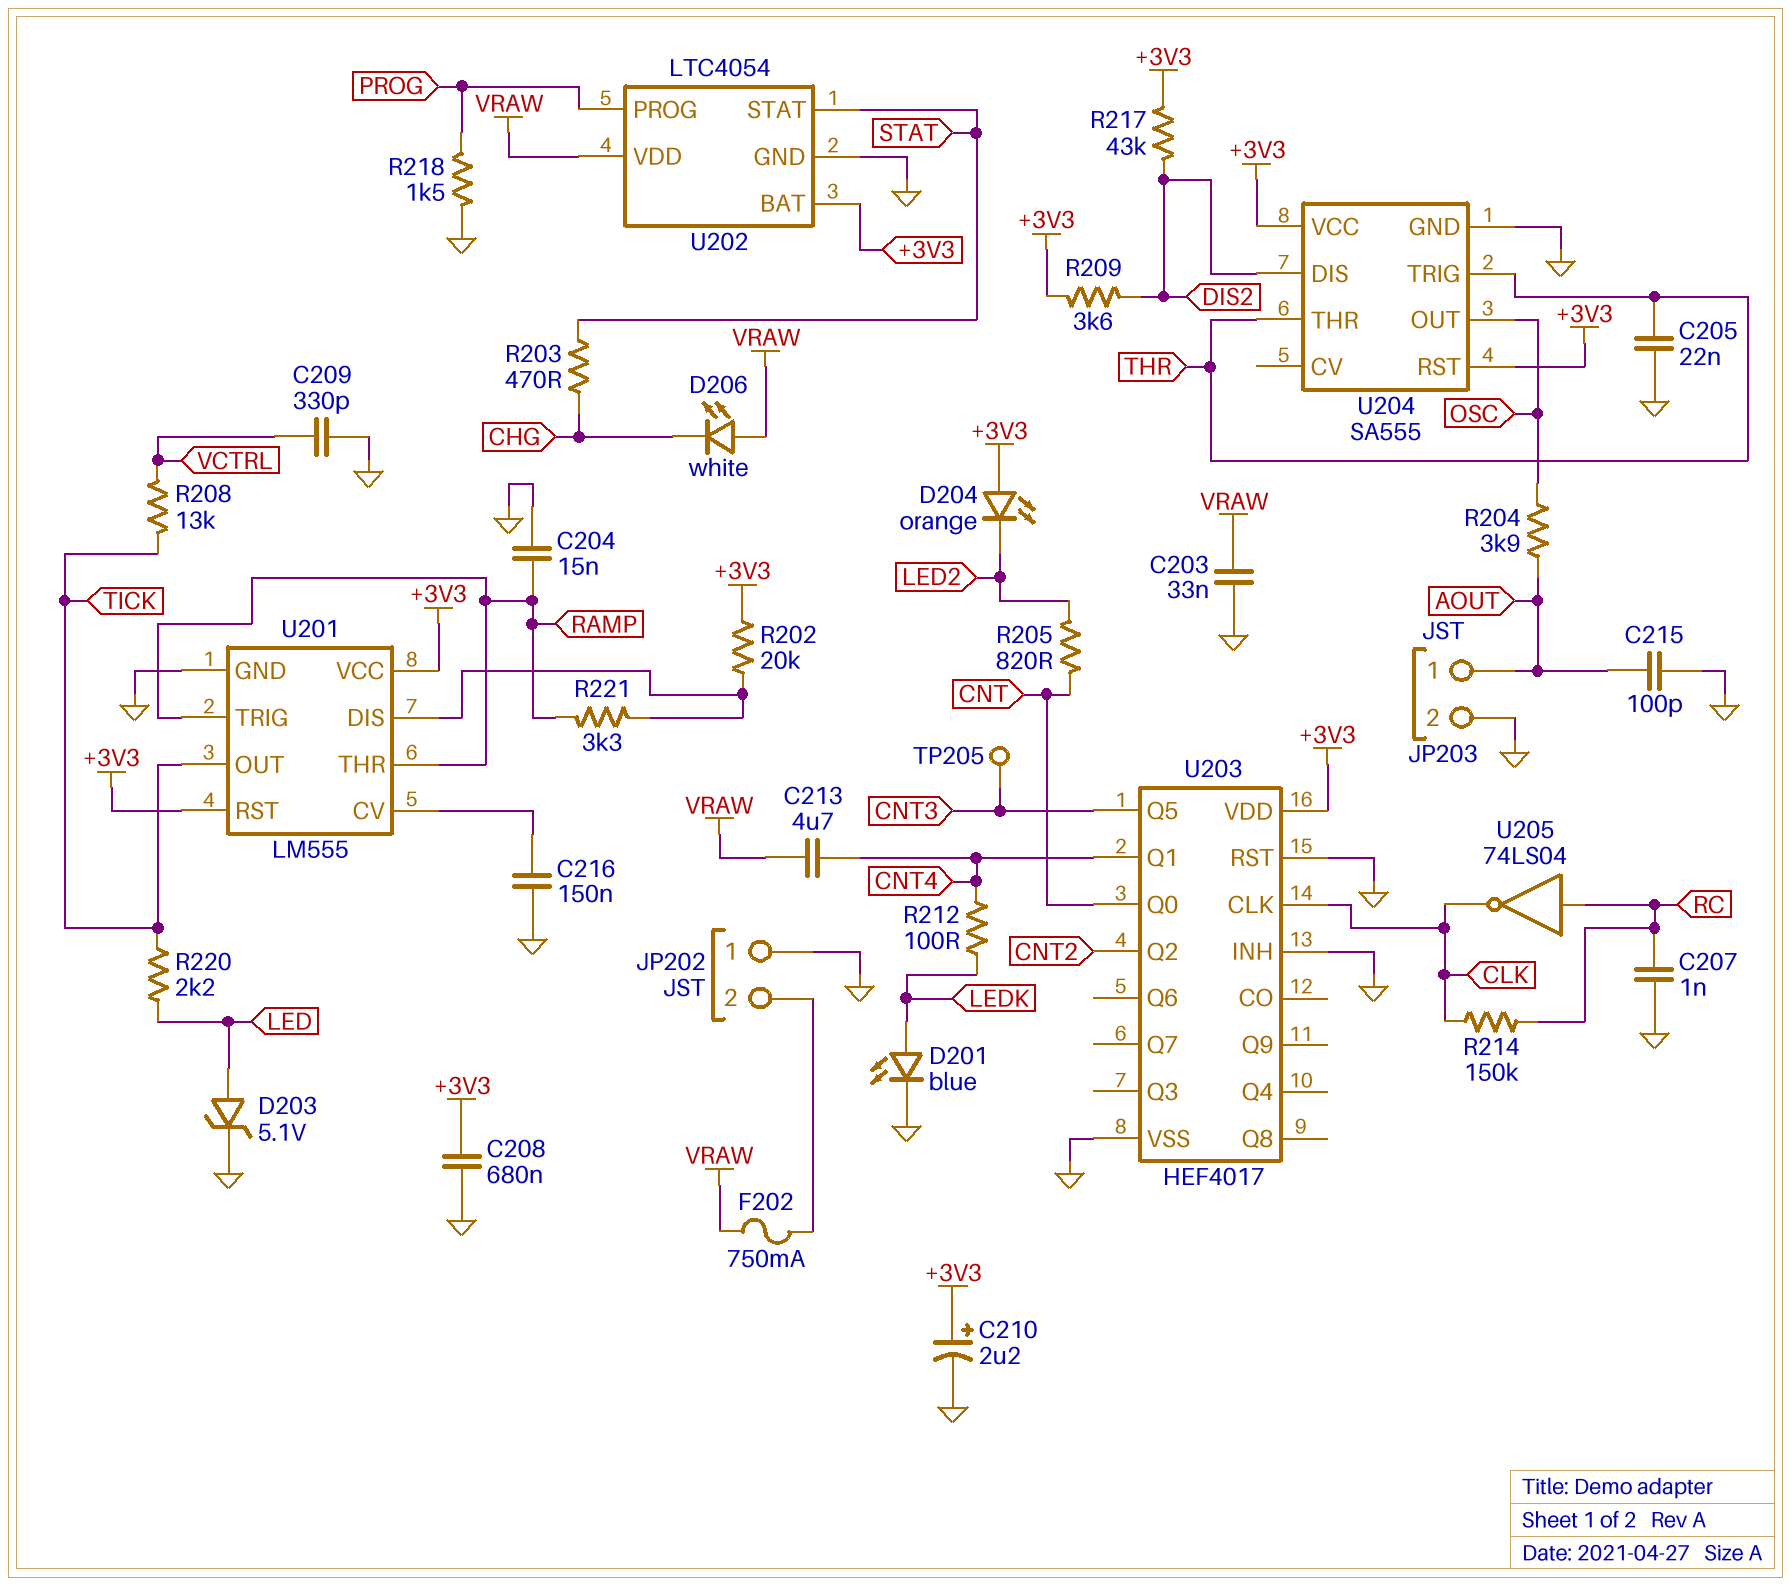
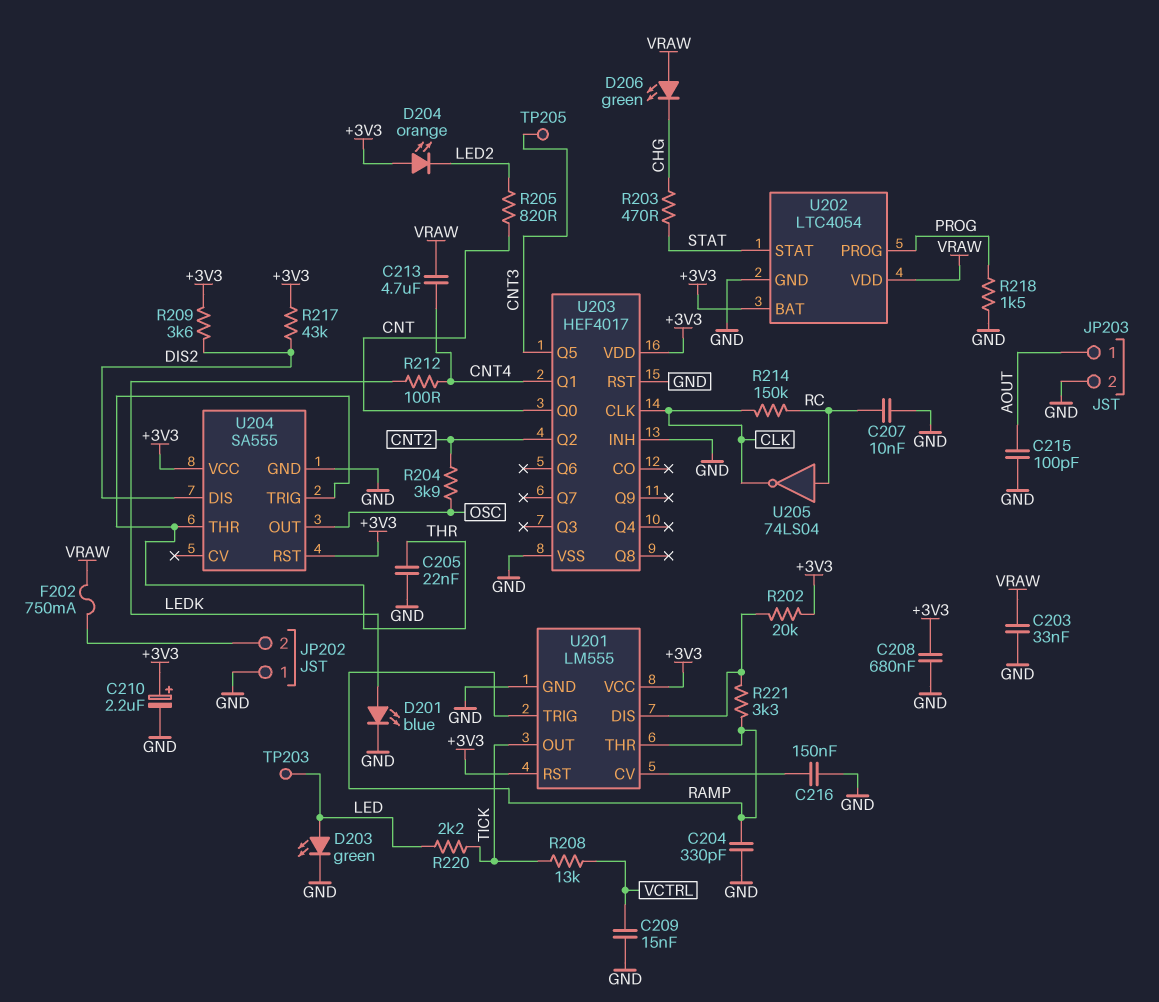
C204: 15nF (GND, RAMP) -> 330pF (GND, RAMP)
C207: 1nF (GND, RC) -> 10nF (GND, RC)
C209: 330pF (GND, VCTRL) -> 15nF (GND, VCTRL)
D203: zener 5.1V (A LED, K GND) -> LED green (A LED, K GND)
D206: LED white (A VRAW, K CHG) -> LED green (A VRAW, K CHG)
R204: 3.9k (AOUT, OSC) -> 3.9k (CNT2, OSC)
TP203: none -> test point (LED)

